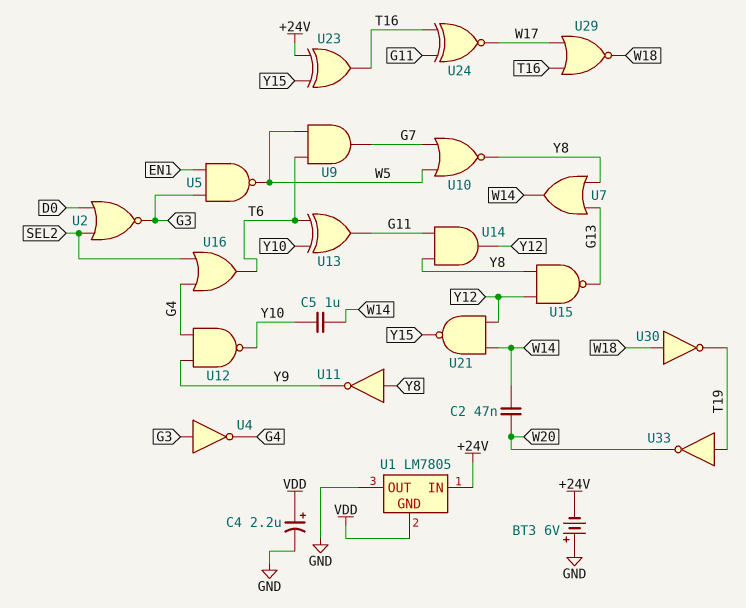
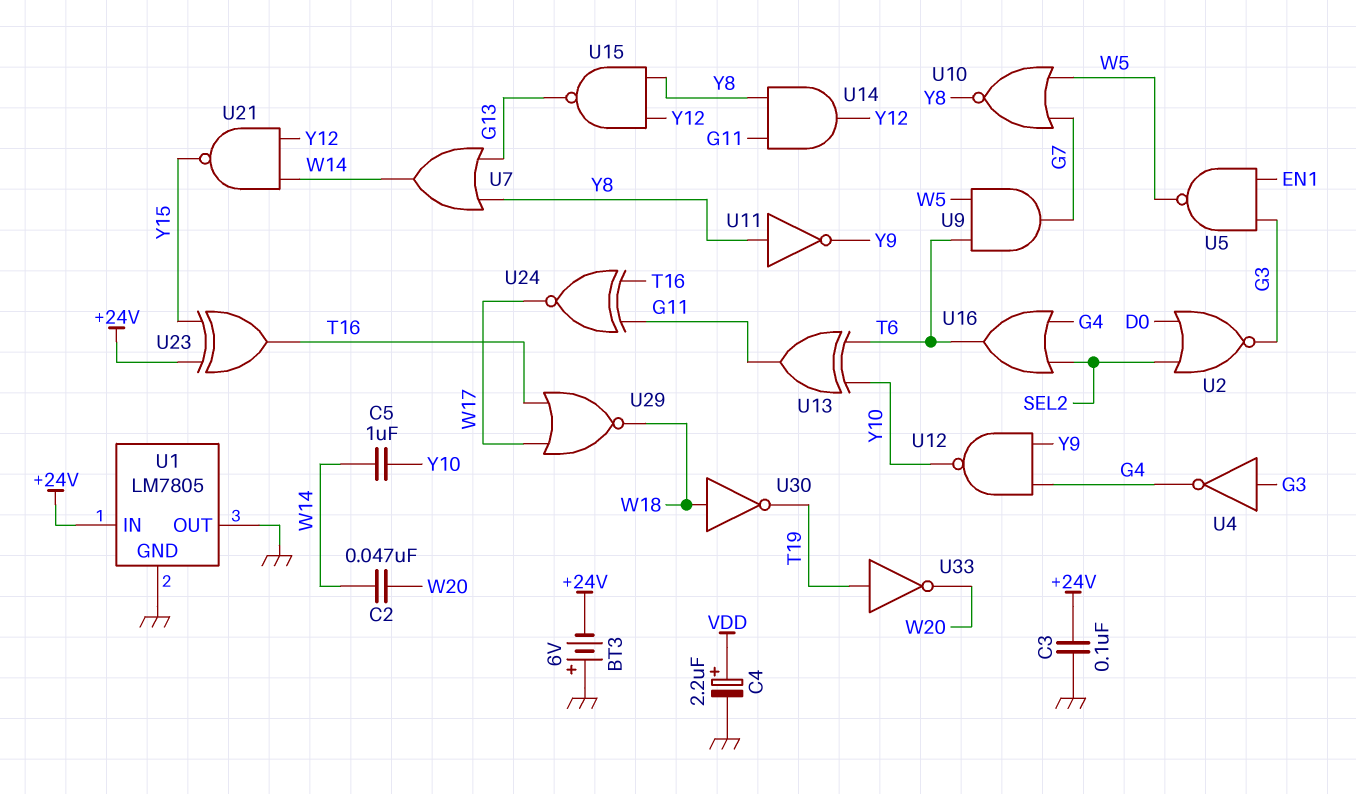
C3: none -> 100nF (+24V, GND)
U1 pin GND: VDD -> GND

